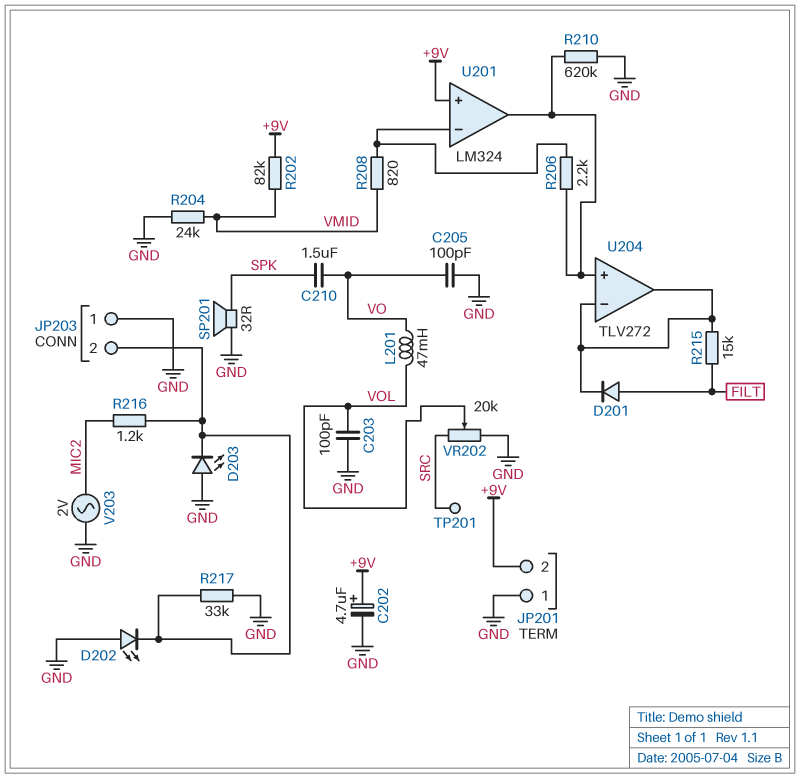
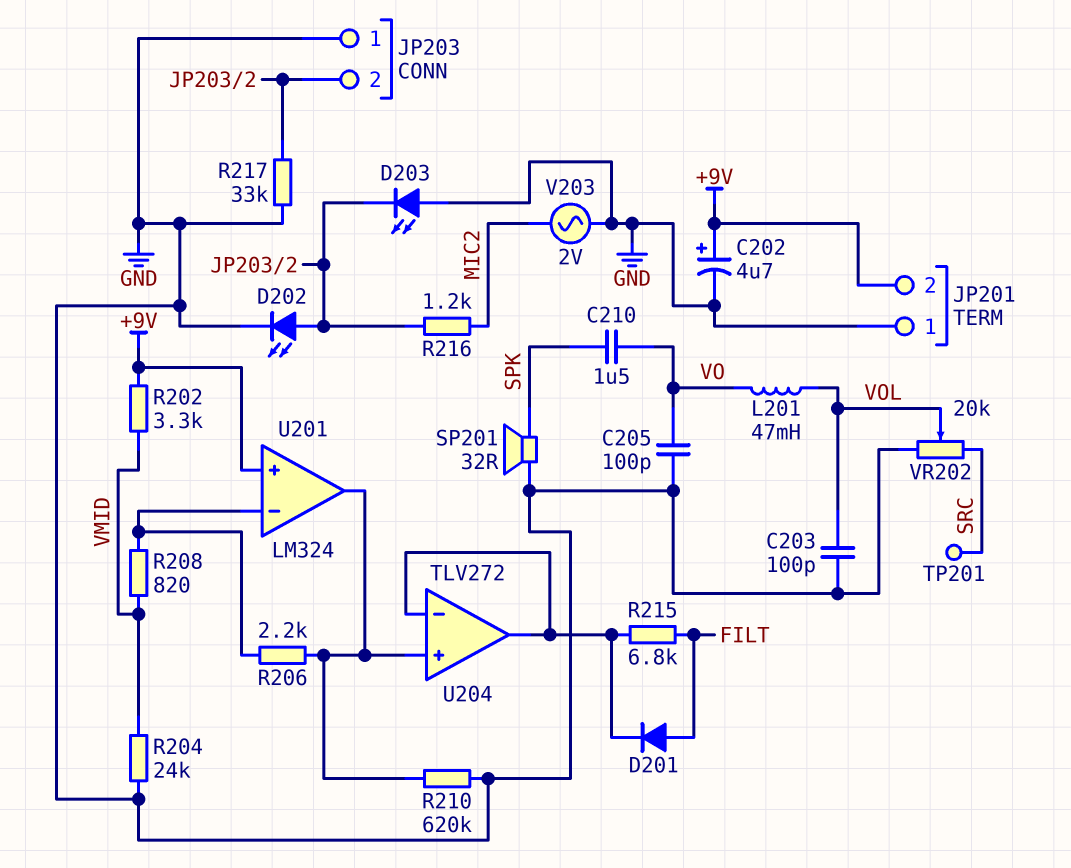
D202: LED (A GND, K JP203/2) -> LED (A JP203/2, K GND)
R202: 82k (+9V, VMID) -> 3.3k (+9V, VMID)
R215: 15k (FILT, U204/in-) -> 6.8k (FILT, U204/in-)

